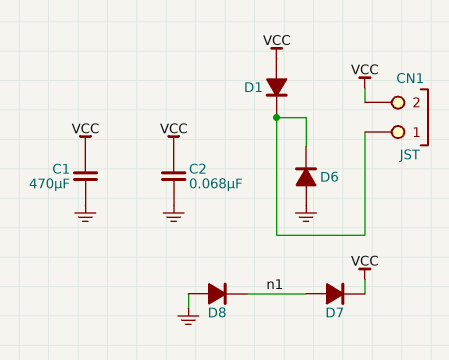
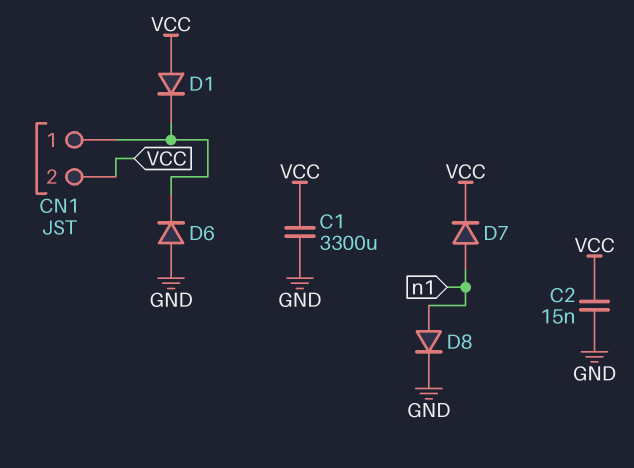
C1: 470uF (GND, VCC) -> 3300uF (GND, VCC)
C2: 68nF (GND, VCC) -> 15nF (GND, VCC)
D8: diode (A GND, K n1) -> diode (A n1, K GND)

